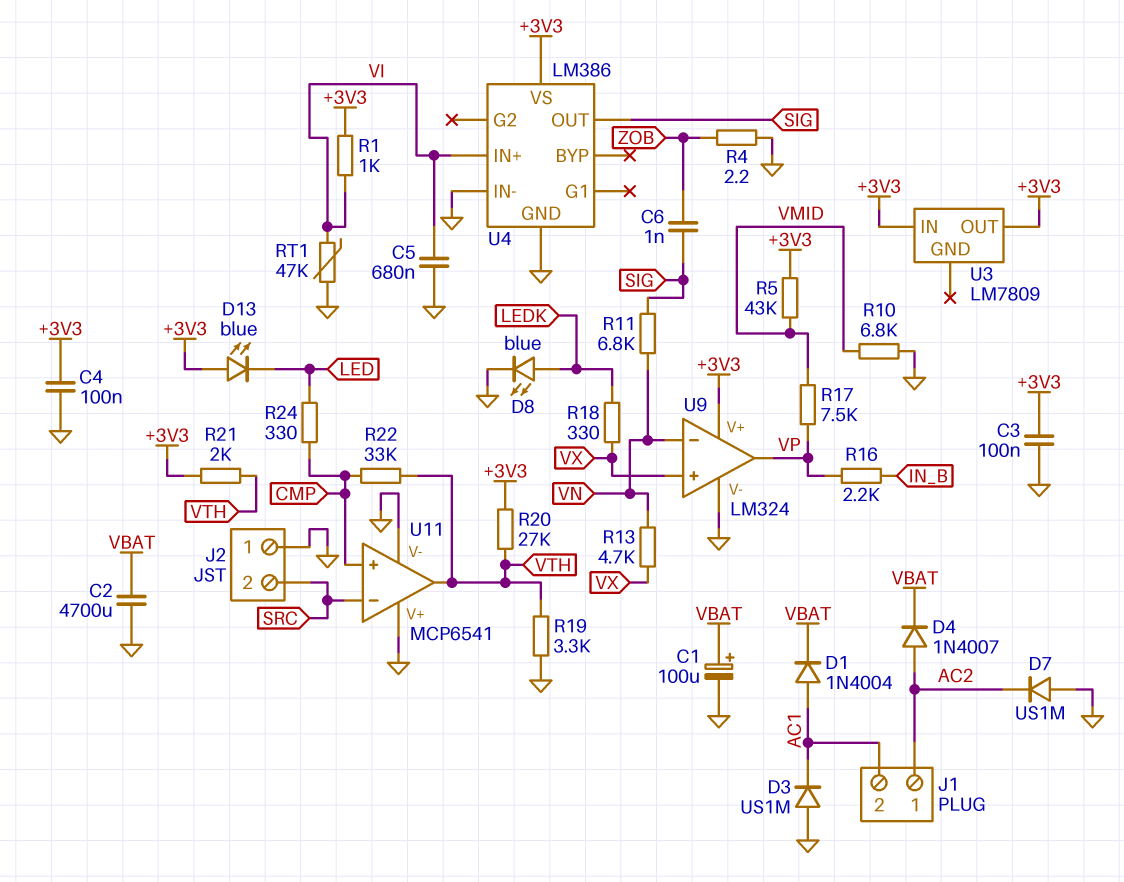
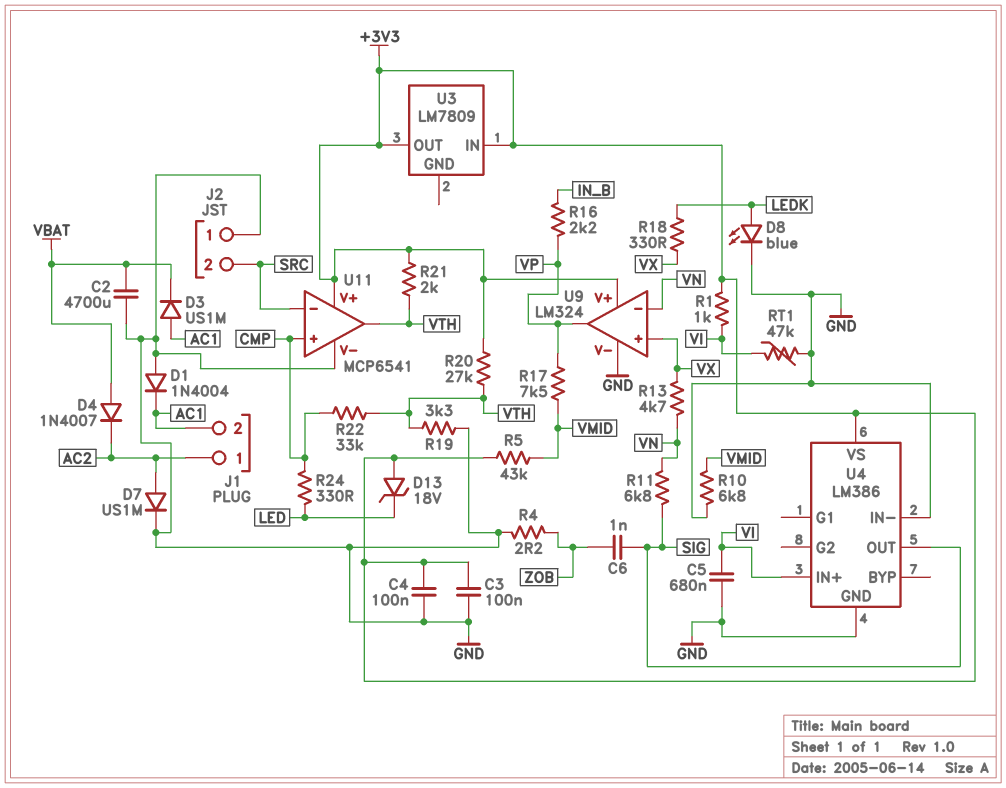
C1: 100uF (plus VBAT, minus GND) -> none
D1: diode 1N4004 (A AC1, K VBAT) -> diode 1N4004 (A GND, K AC1)
D3: diode US1M (A GND, K AC1) -> diode US1M (A AC1, K VBAT)
D4: diode 1N4007 (A AC2, K VBAT) -> diode 1N4007 (A VBAT, K AC2)
D7: diode US1M (A GND, K AC2) -> diode US1M (A AC2, K GND)
D13: LED blue (A +3V3, K LED) -> zener 18V (A +3V3, K LED)
U11 pin V+: GND -> +3V3

